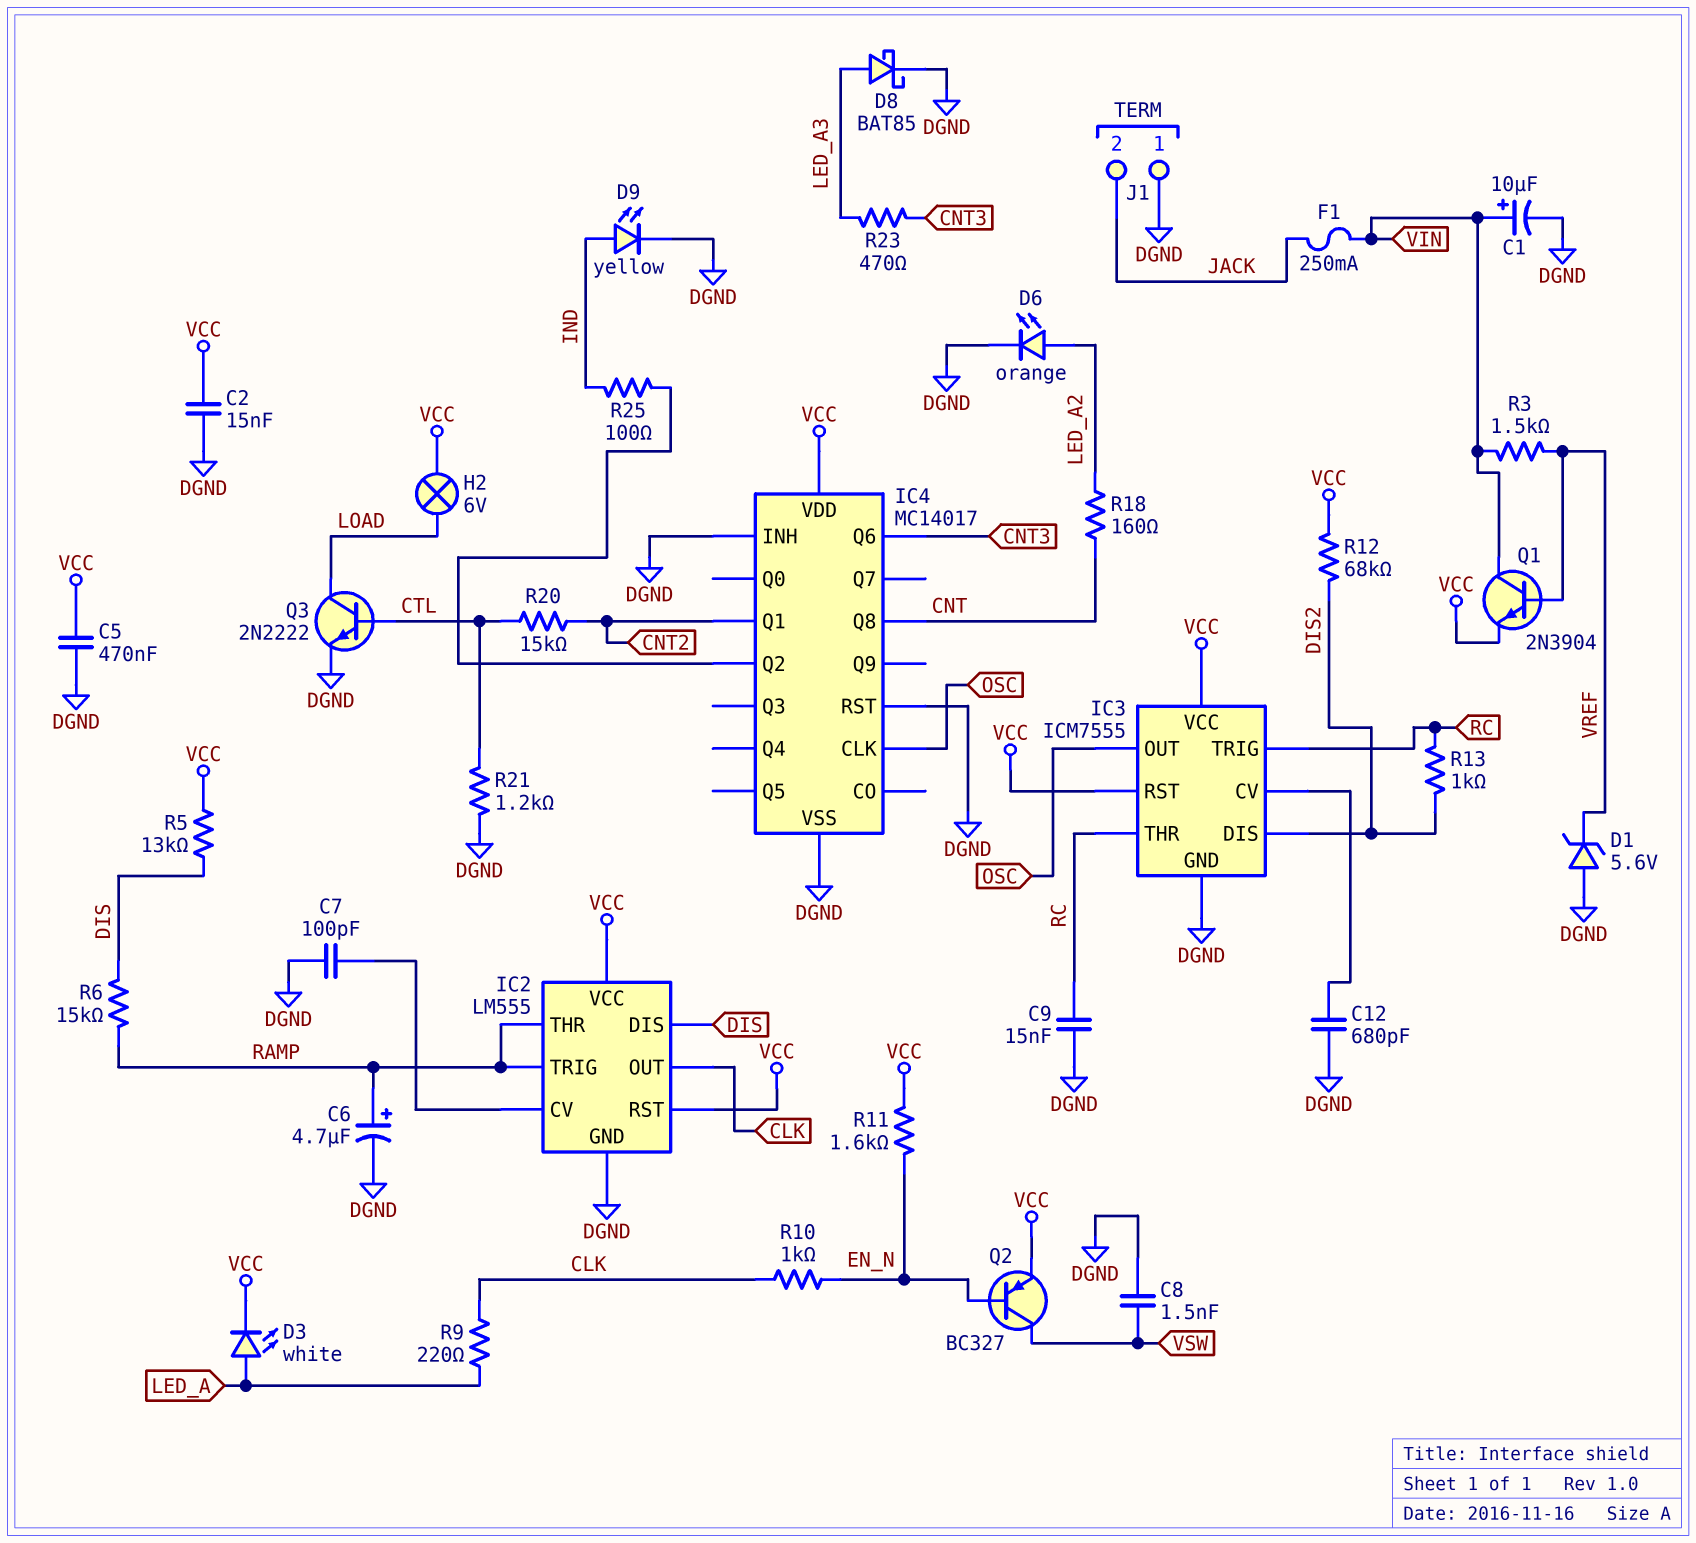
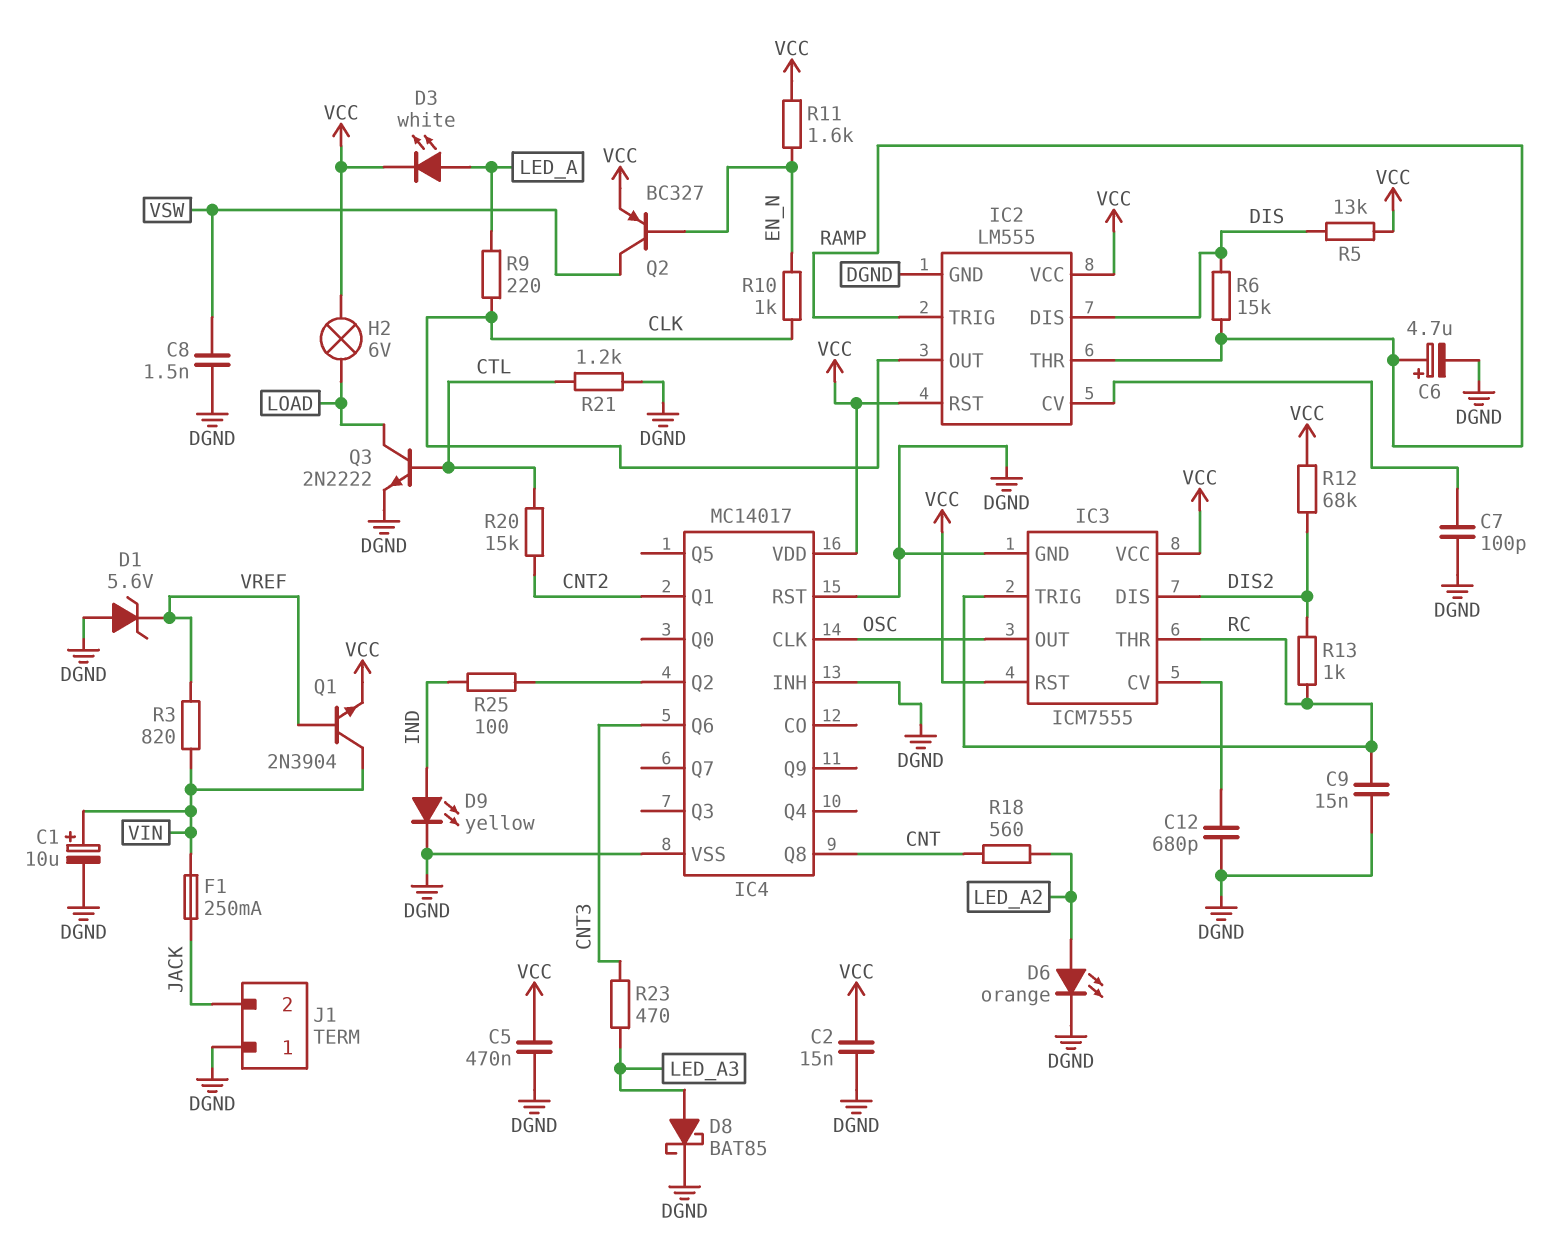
R3: 1.5k (VIN, VREF) -> 820 (VIN, VREF)
R18: 160 (CNT, LED_A2) -> 560 (CNT, LED_A2)

